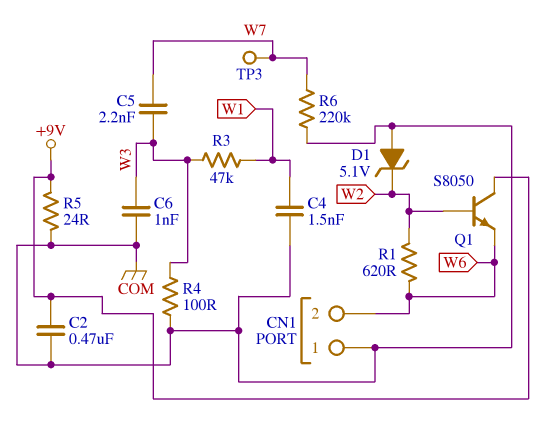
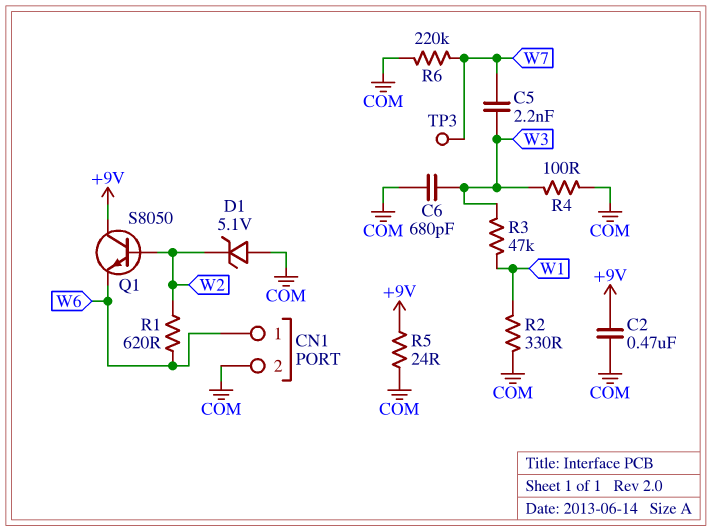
C4: 1.5nF (COM, W1) -> none
C6: 1nF (COM, W3) -> 680pF (COM, W3)
CN1 pin 1: COM -> W6
CN1 pin 2: W6 -> COM
R2: none -> 330 (COM, W1)

